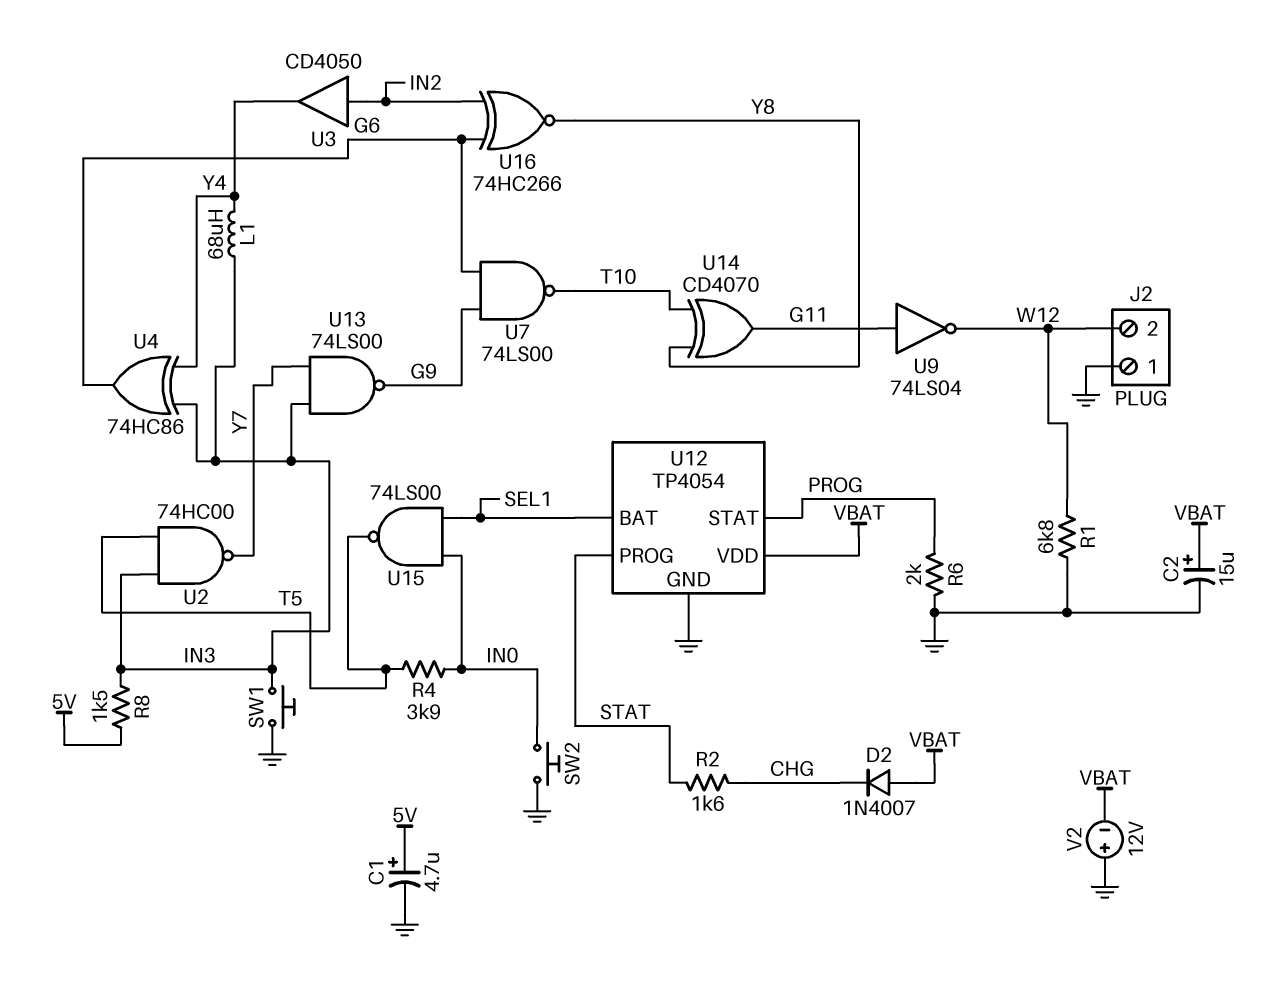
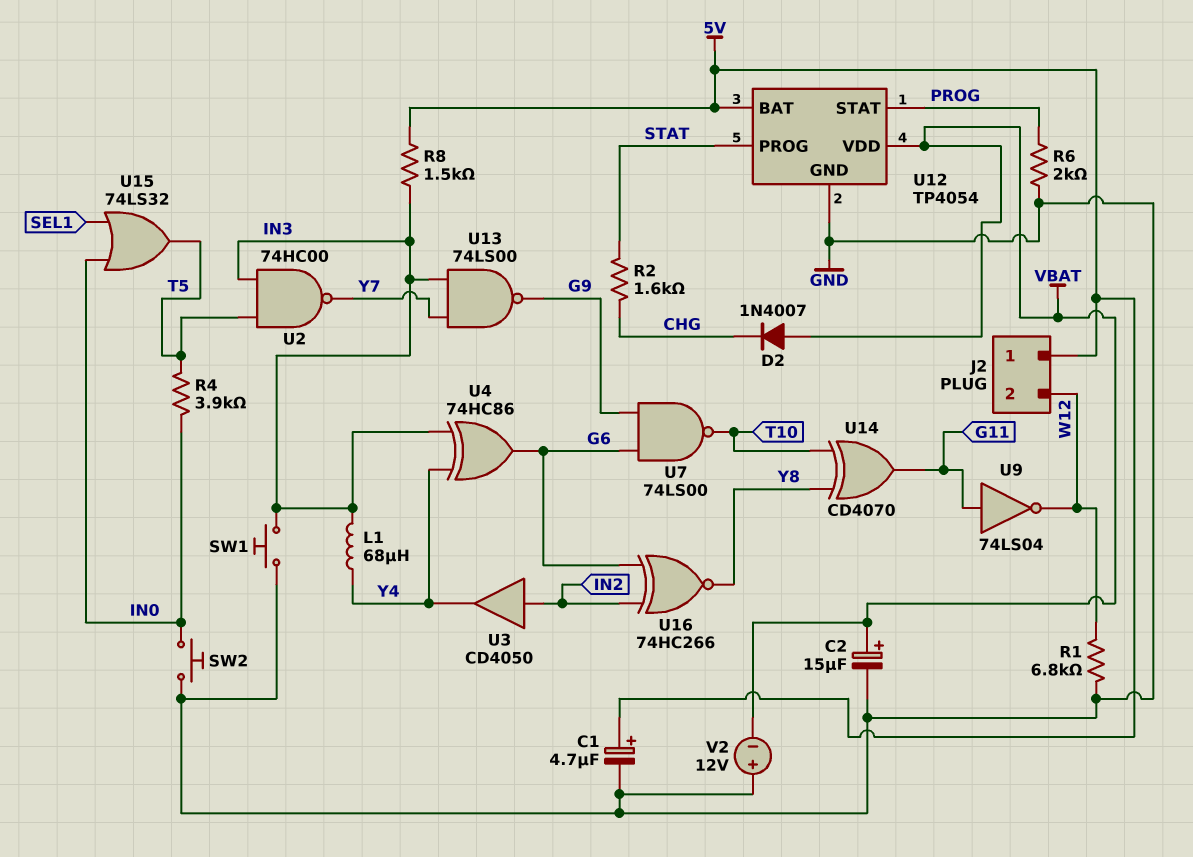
J2 pin 1: GND -> 5V
U12 pin BAT: SEL1 -> 5V
U15: NAND 74LS00 (in IN0, in SEL1, out T5) -> OR 74LS32 (in IN0, in SEL1, out T5)

